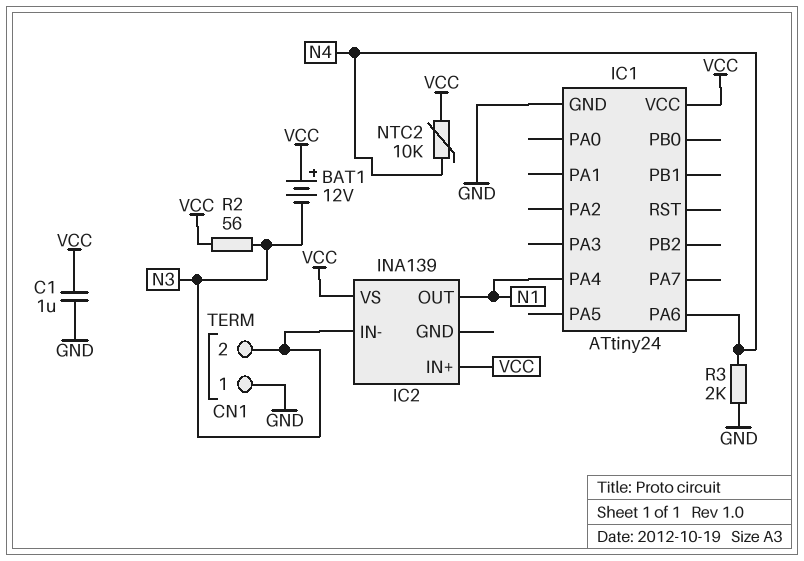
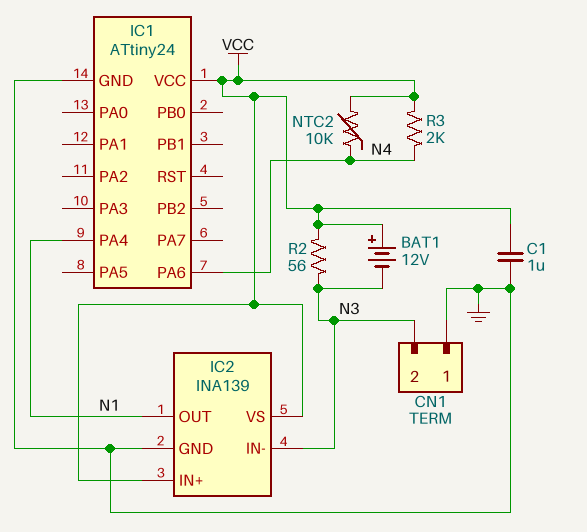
IC2 pin GND: none -> GND
R3: 2k (GND, N4) -> 2k (N4, VCC)

